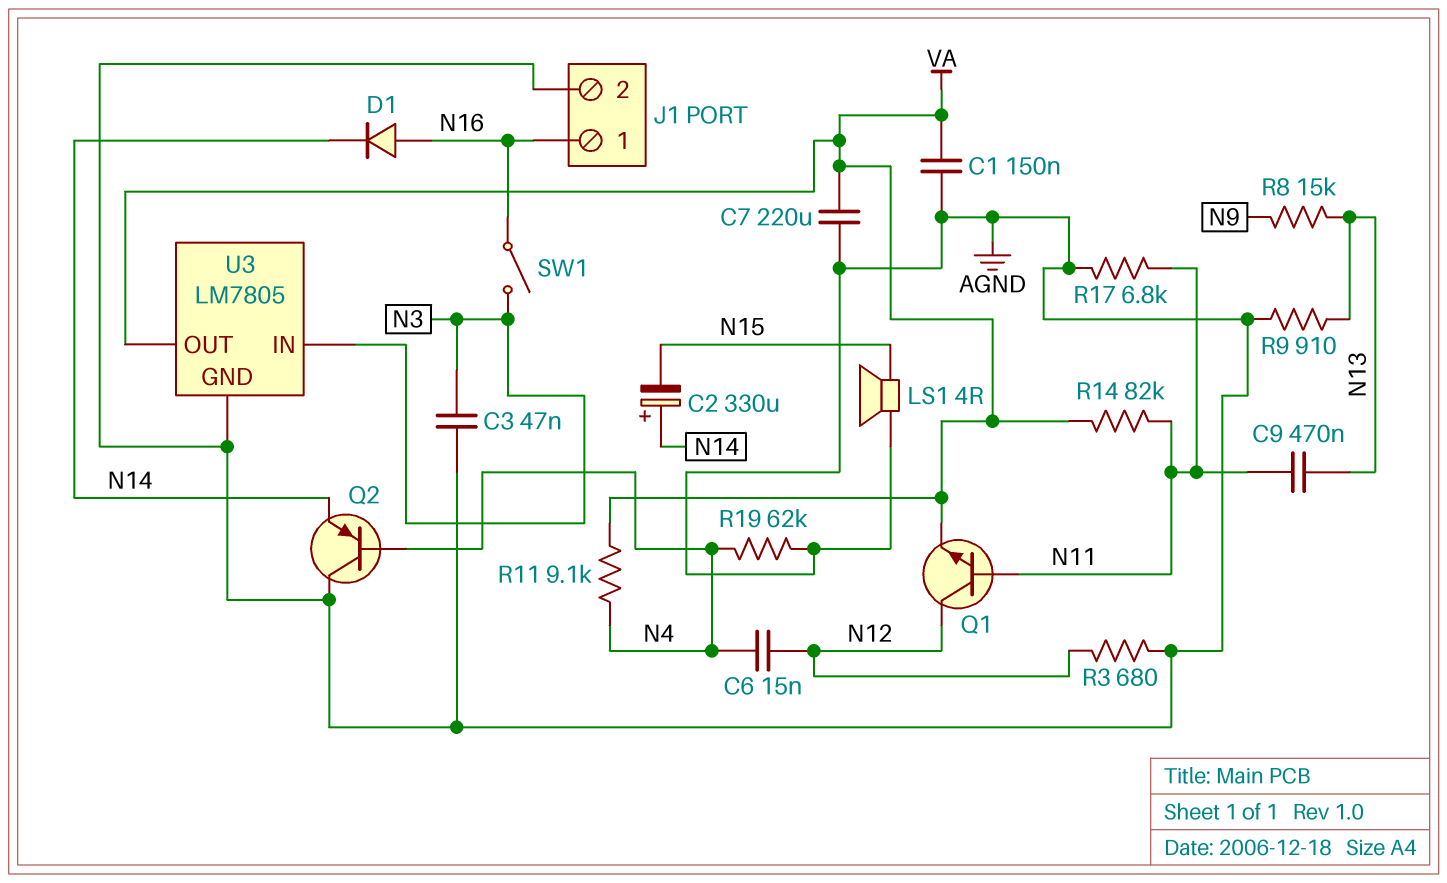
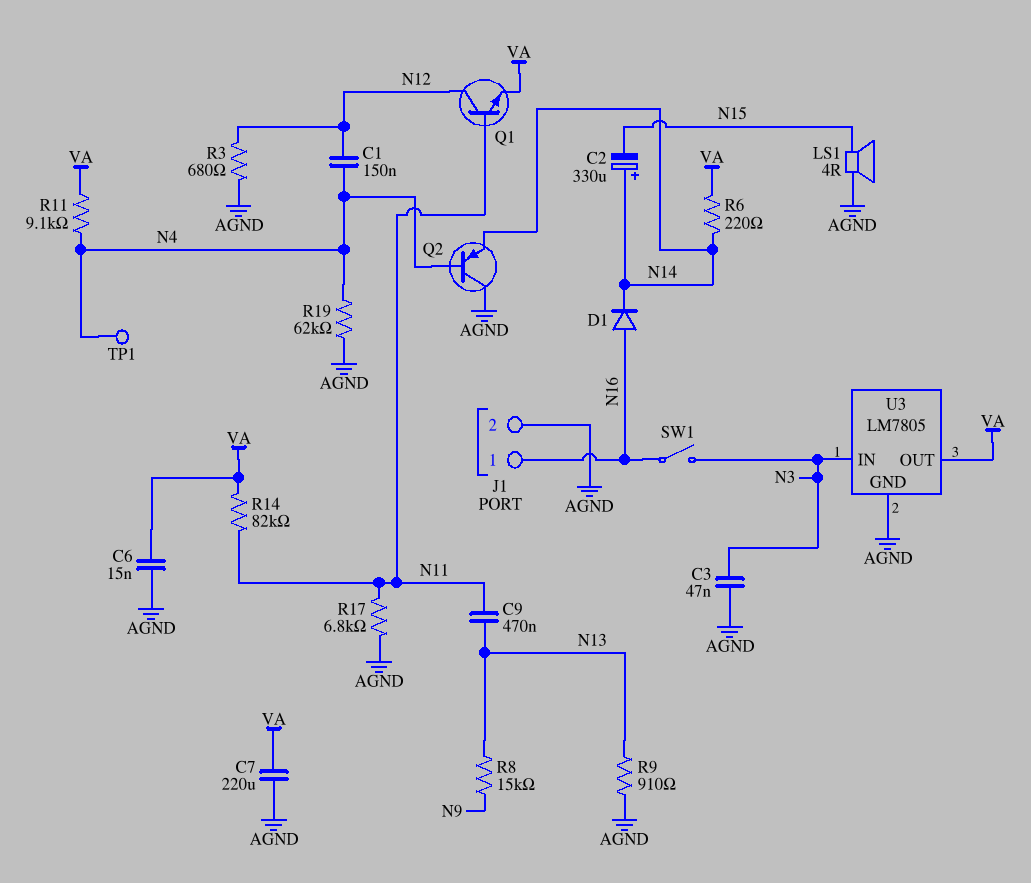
C1: 150nF (AGND, VA) -> 150nF (N4, N12)
C6: 15nF (N4, N12) -> 15nF (AGND, VA)
R6: none -> 220 (N14, VA)
TP1: none -> test point (N4)

